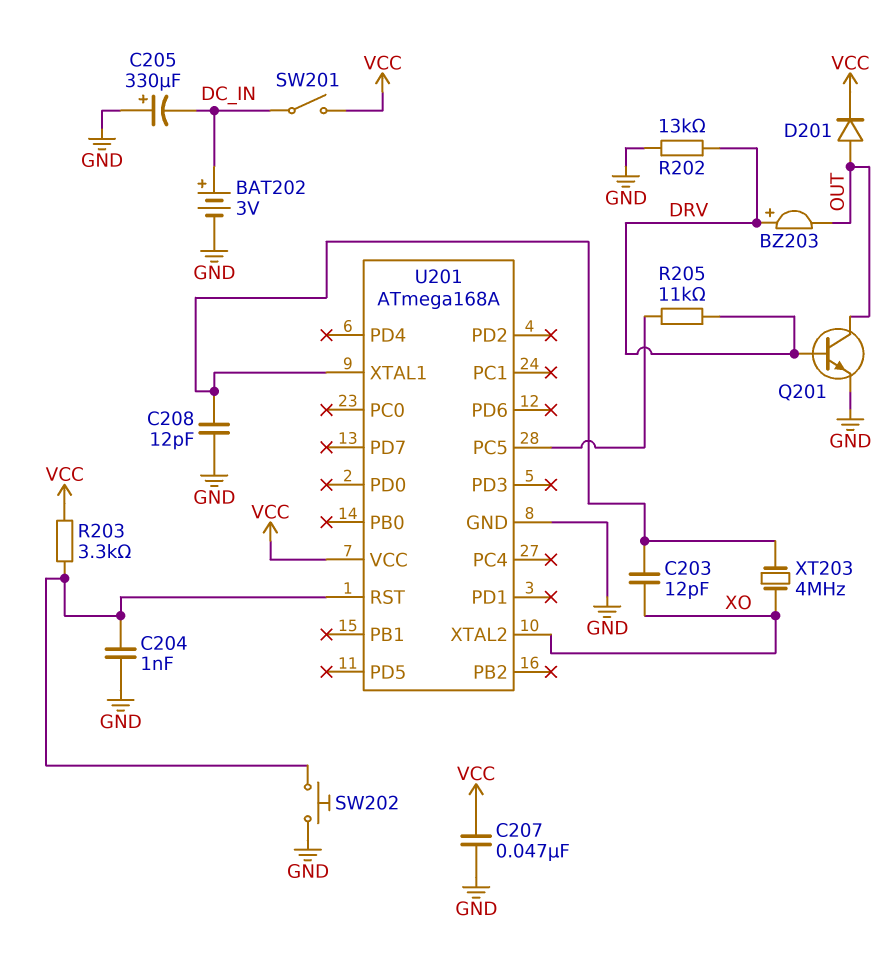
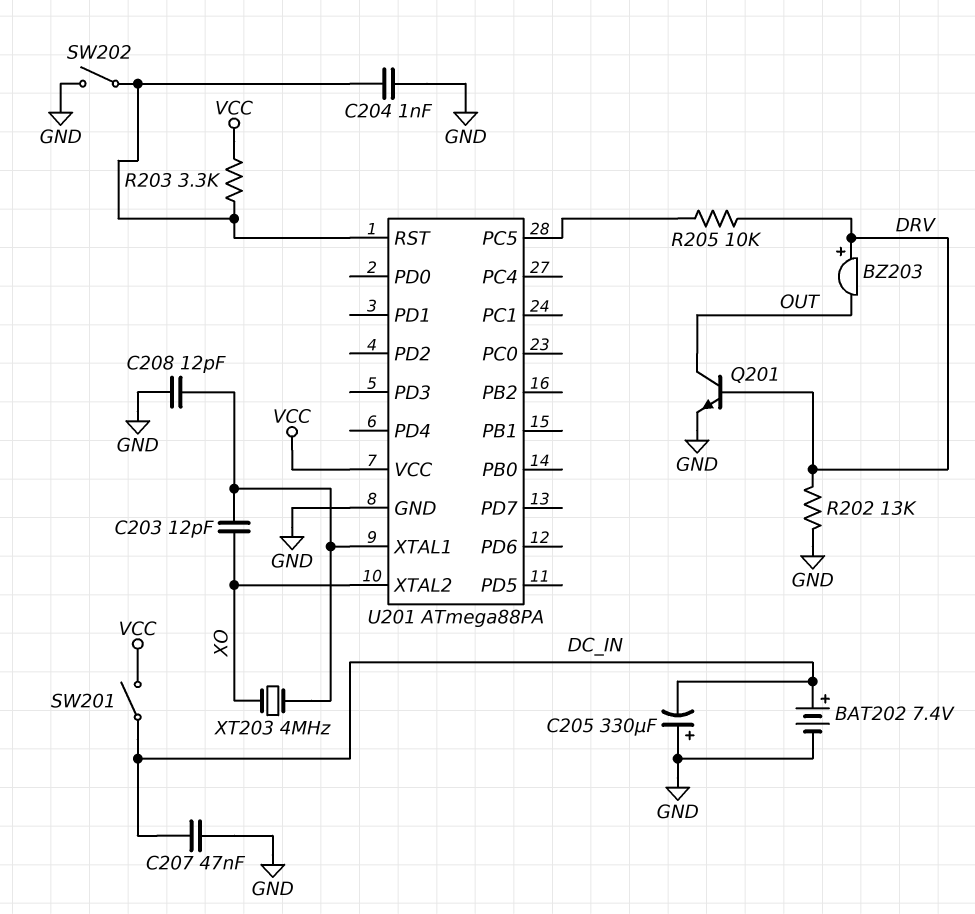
BAT202: 3V (plus DC_IN, minus GND) -> 7.4V (plus DC_IN, minus GND)
C207: 47nF (GND, VCC) -> 47nF (DC_IN, GND)
D201: diode (A OUT, K VCC) -> none
R205: 11k (DRV, U201/PC5) -> 10k (DRV, U201/PC5)
SW202: button (GND, U201/RST) -> switch (GND, U201/RST)
U201: ATmega168A -> ATmega88PA

